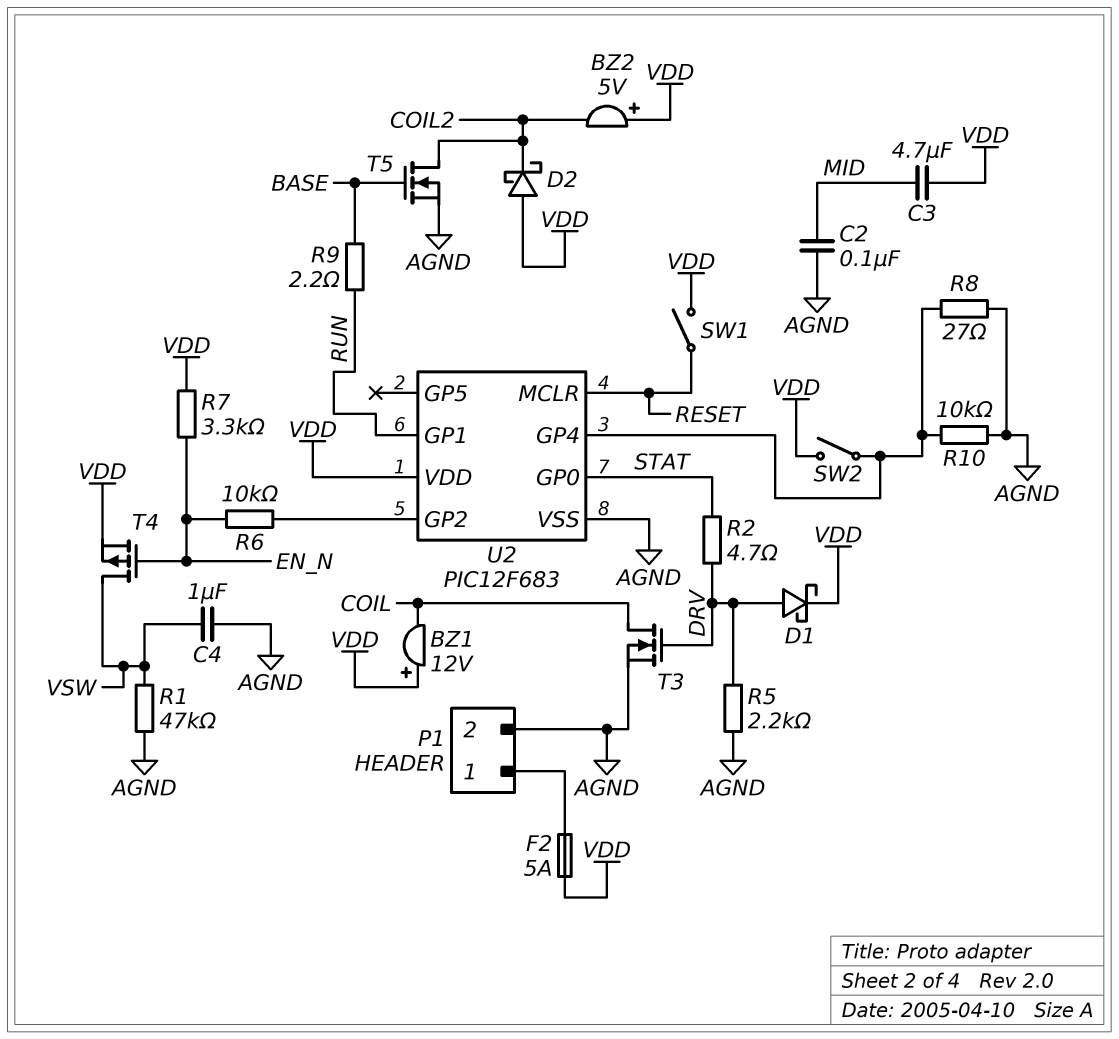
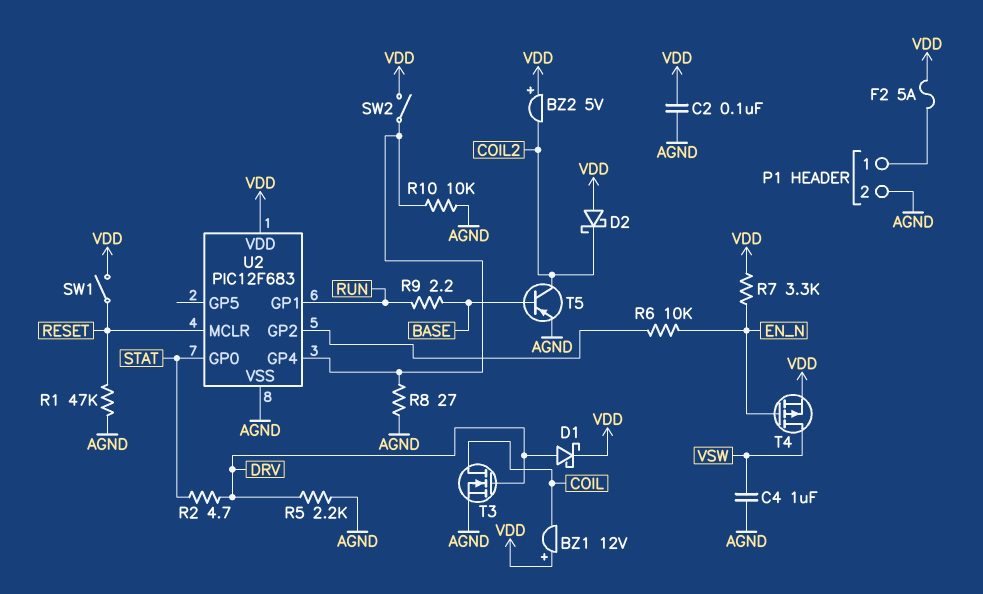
C2: 100nF (AGND, MID) -> 100nF (AGND, VDD)
C3: 4.7uF (MID, VDD) -> none
R1: 47k (AGND, VSW) -> 47k (AGND, RESET)
T5: NMOS (G BASE, D COIL2, S AGND) -> PNP (B BASE, C COIL2, E AGND)

